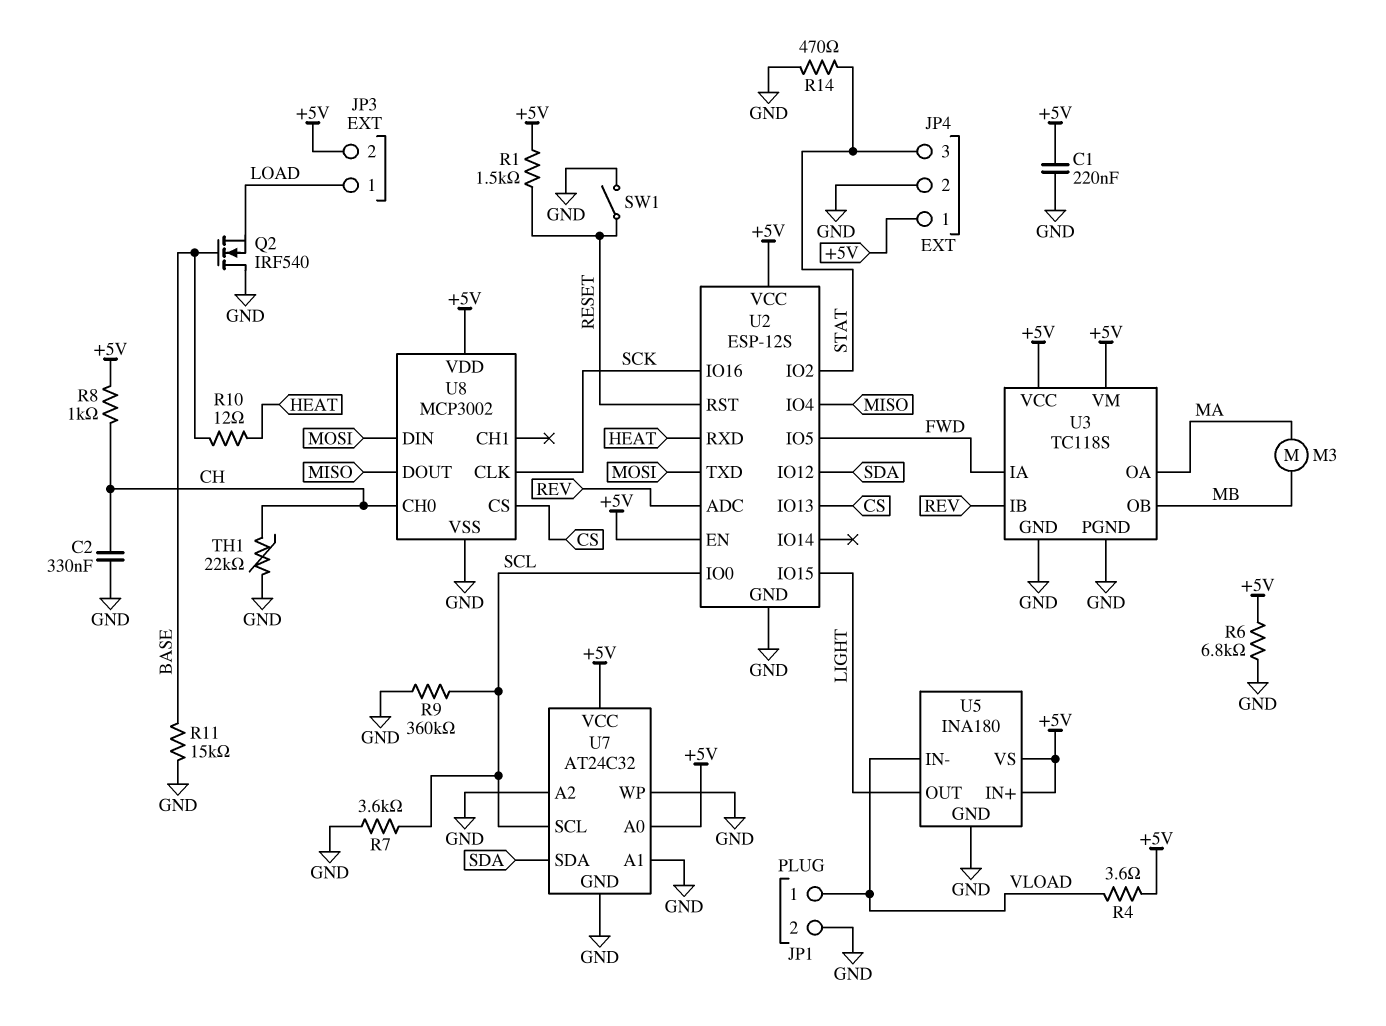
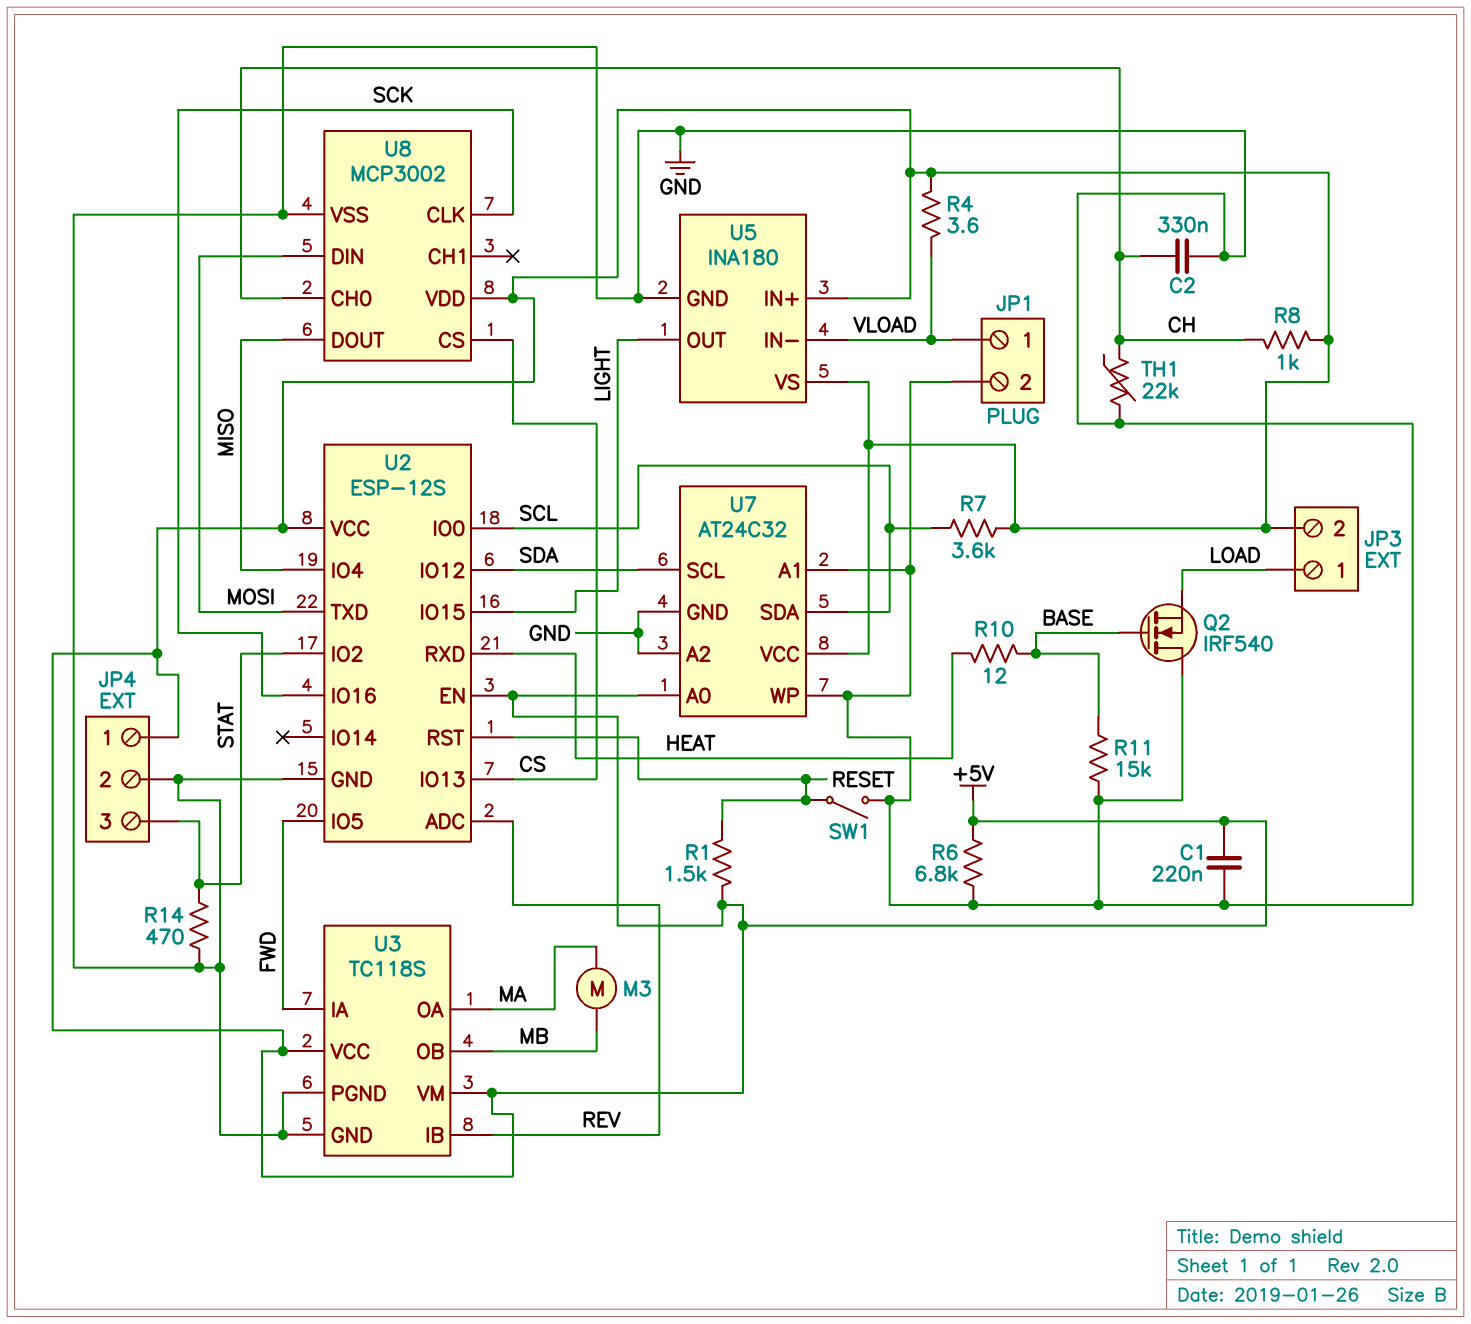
R7: 3.6k (GND, SCL) -> 3.6k (+5V, SCL)
R9: 360k (GND, SCL) -> none
U7 pin SCL: SCL -> SDA
U7 pin SDA: SDA -> SCL

